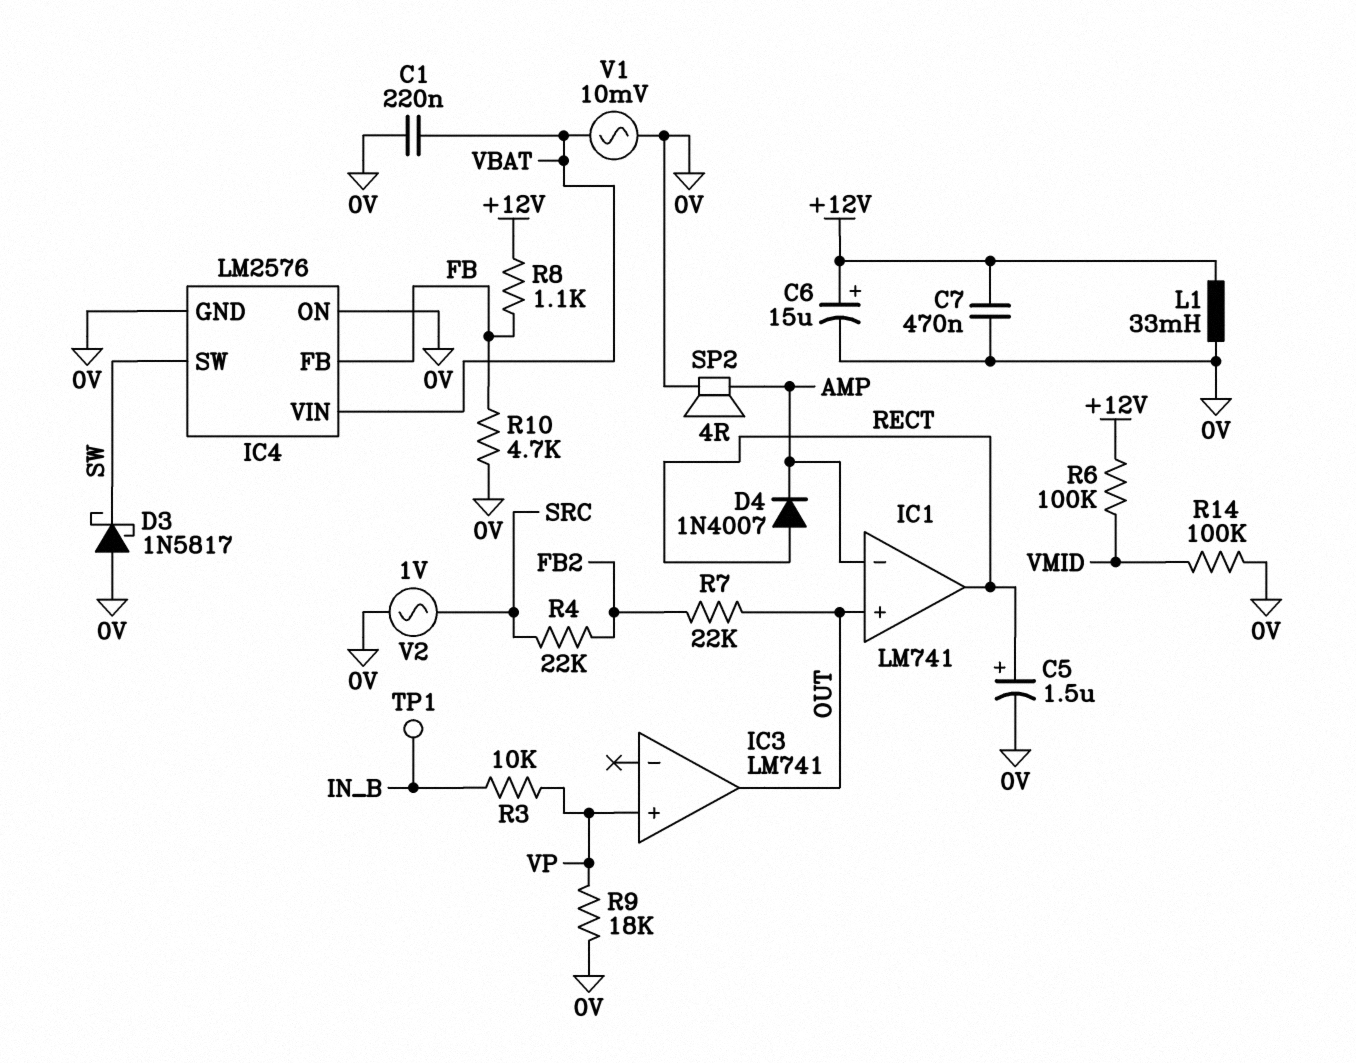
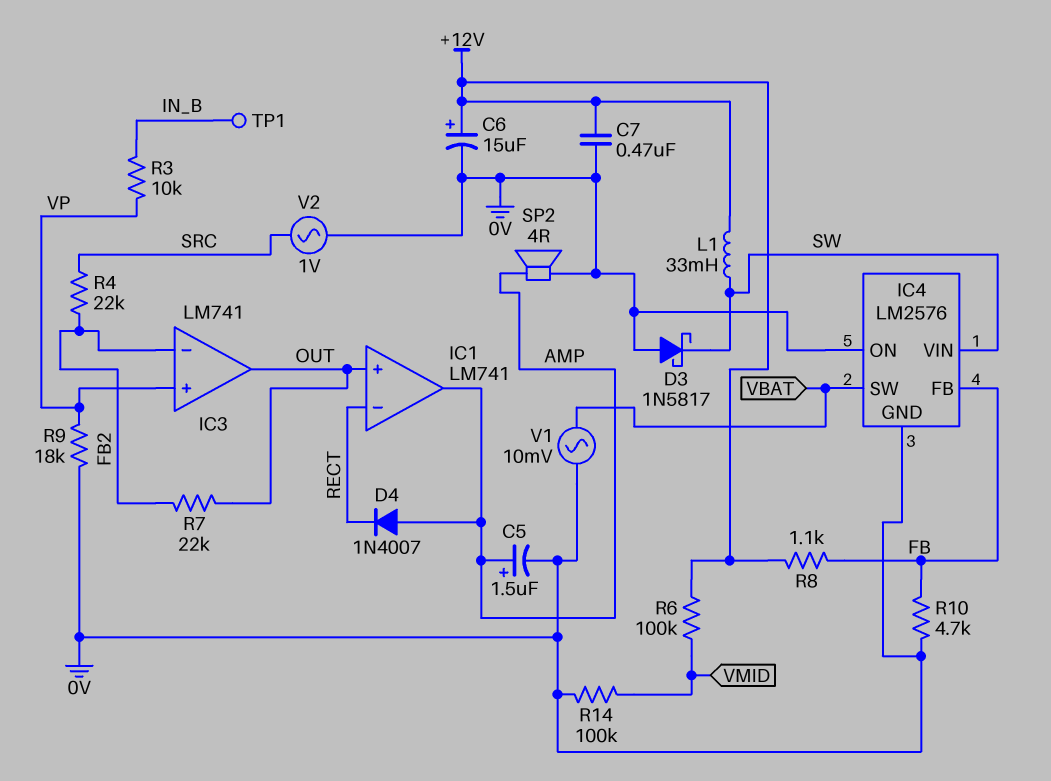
C1: 220nF (0V, VBAT) -> none
C5: 1.5uF (plus RECT, minus 0V) -> 1.5uF (plus AMP, minus 0V)
D4: diode 1N4007 (A RECT, K AMP) -> diode 1N4007 (A AMP, K RECT)
IC1 pin in-: AMP -> RECT
IC1 pin out: RECT -> AMP
IC3 pin in-: none -> FB2
IC4 pin SW: SW -> VBAT
IC4 pin VIN: VBAT -> SW
L1: 33mH (+12V, 0V) -> 33mH (+12V, SW)

